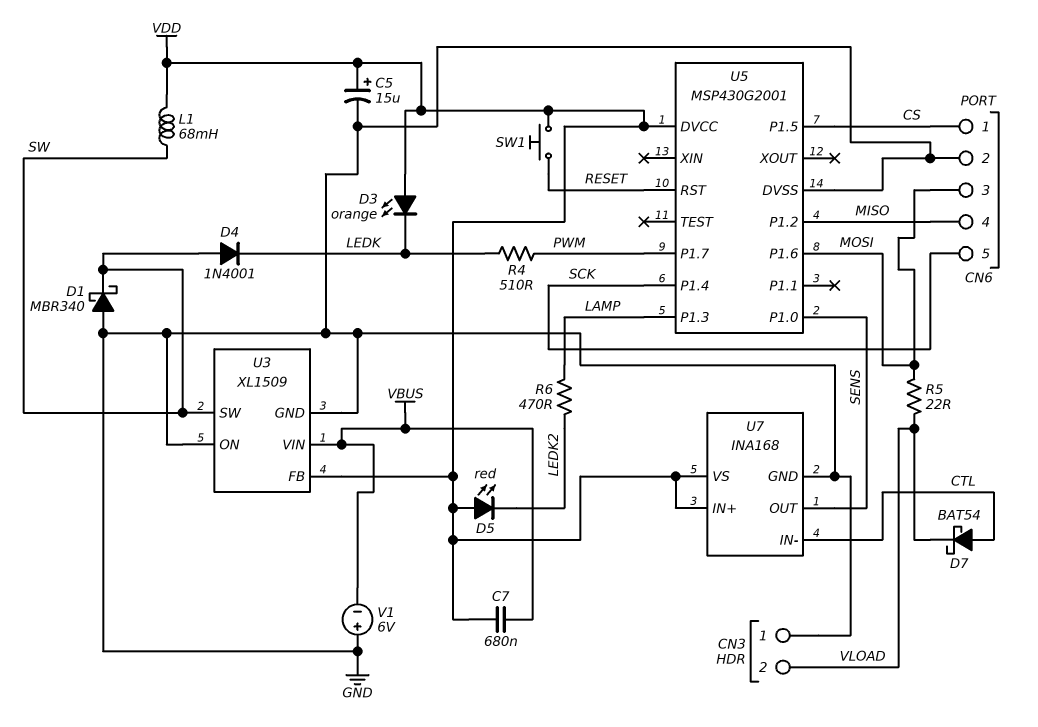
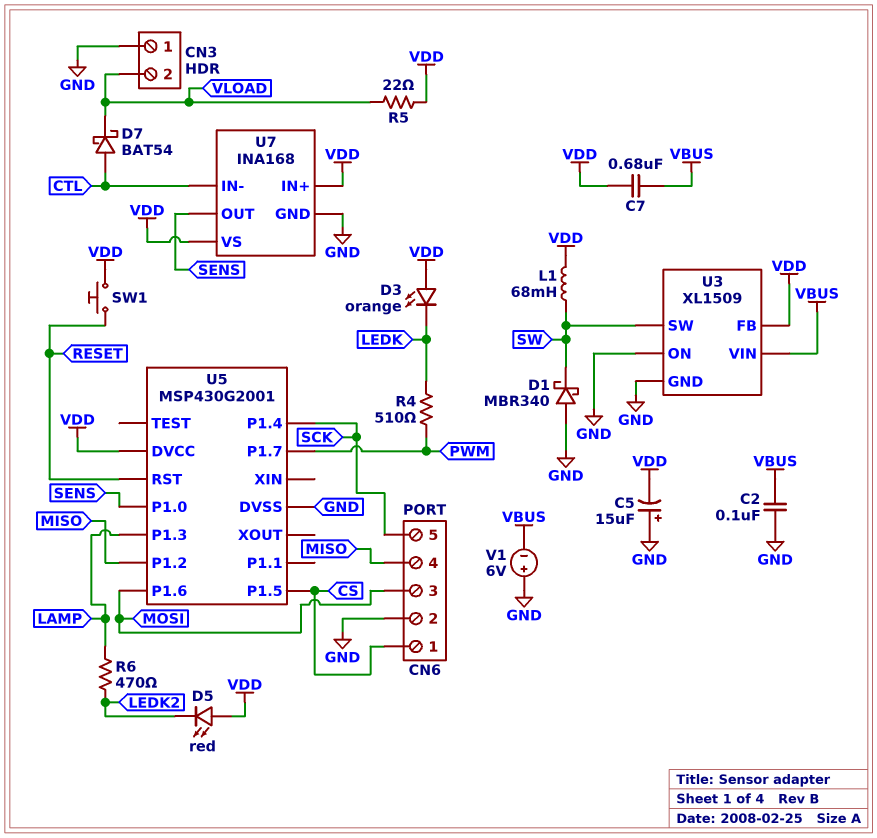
C2: none -> 100nF (GND, VBUS)
C5: 15uF (plus VDD, minus GND) -> 15uF (plus GND, minus VDD)
D4: diode 1N4001 (A SW, K LEDK) -> none
R5: 22 (MOSI, VLOAD) -> 22 (VDD, VLOAD)

